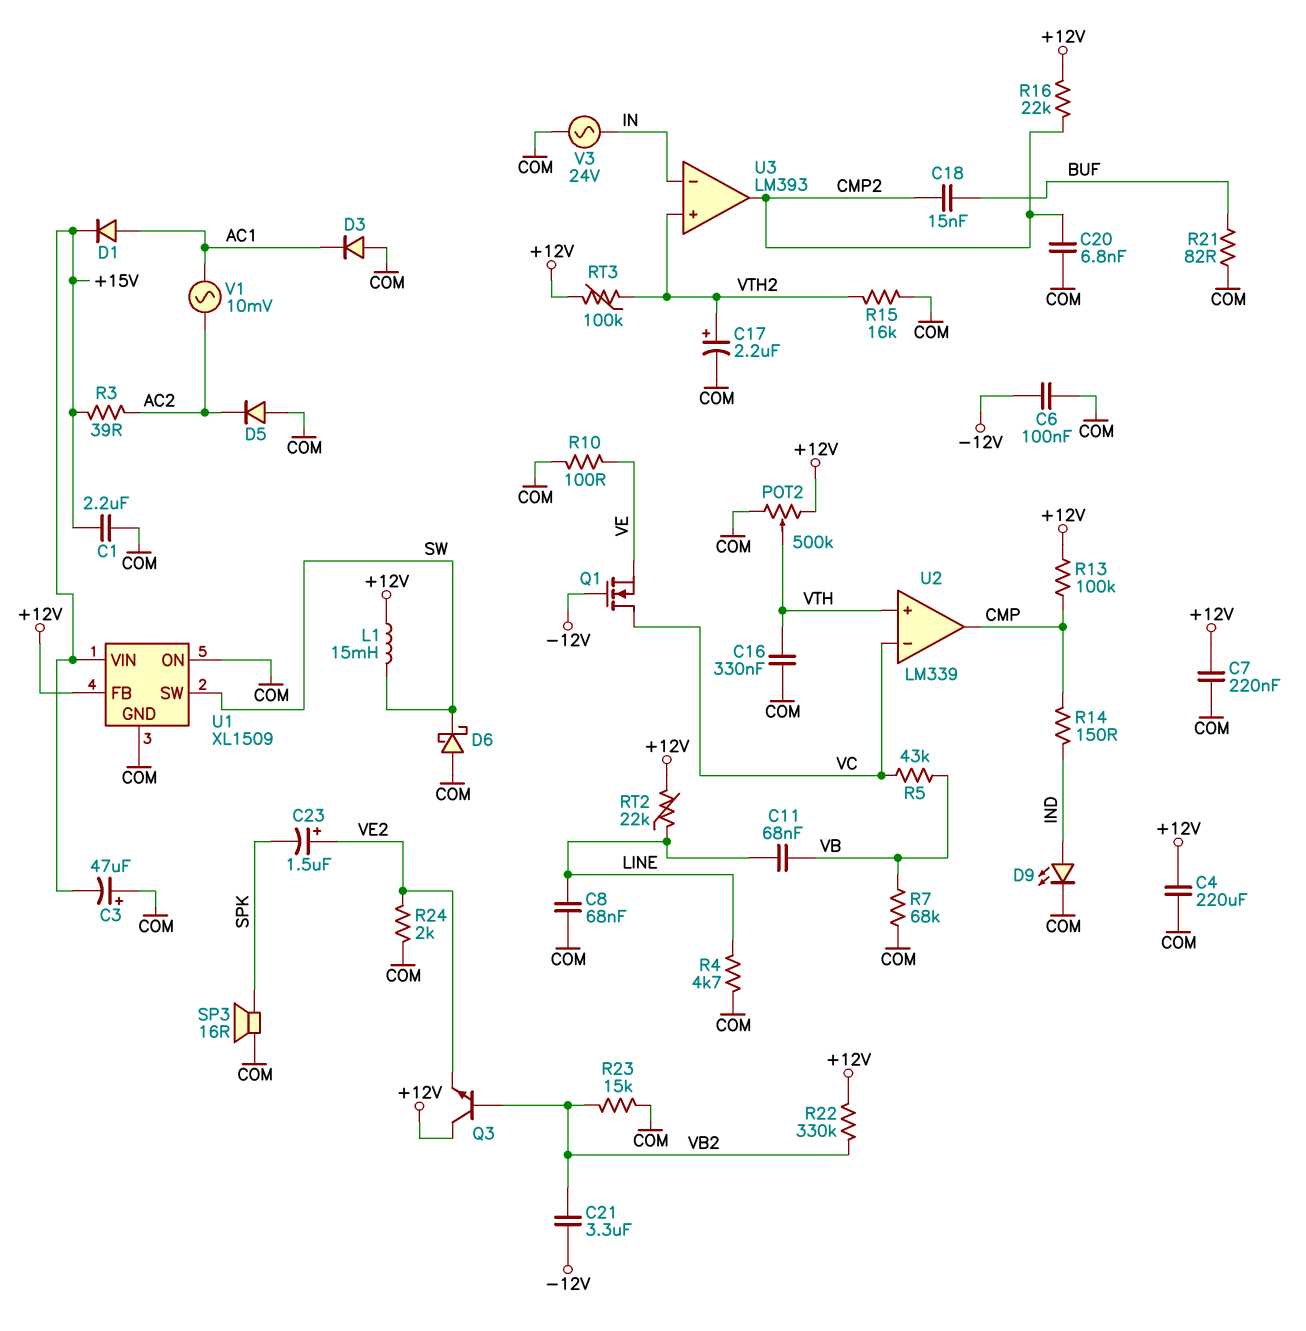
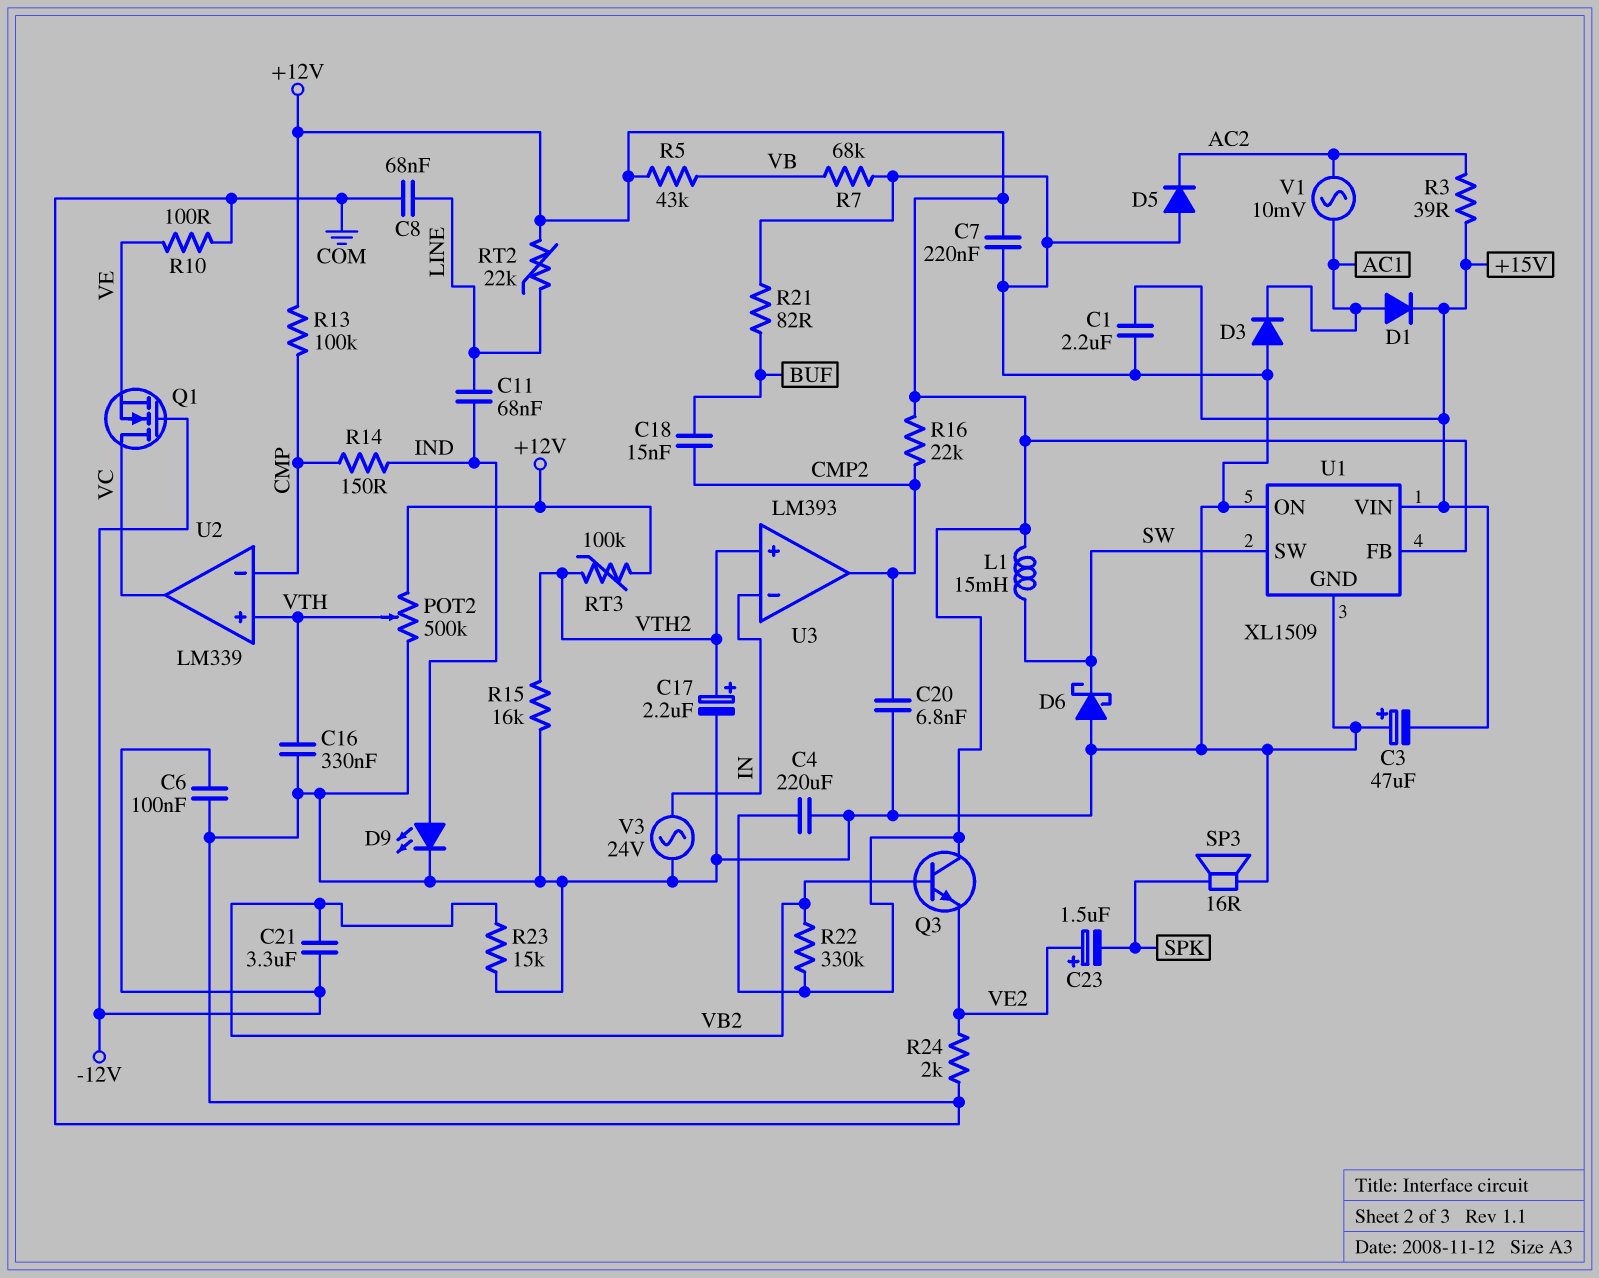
C11: 68nF (LINE, VB) -> 68nF (IND, LINE)
R4: 4.7k (COM, LINE) -> none
R5: 43k (VB, VC) -> 43k (+12V, VB)
U2 pin in-: VC -> CMP
U2 pin out: CMP -> VC

